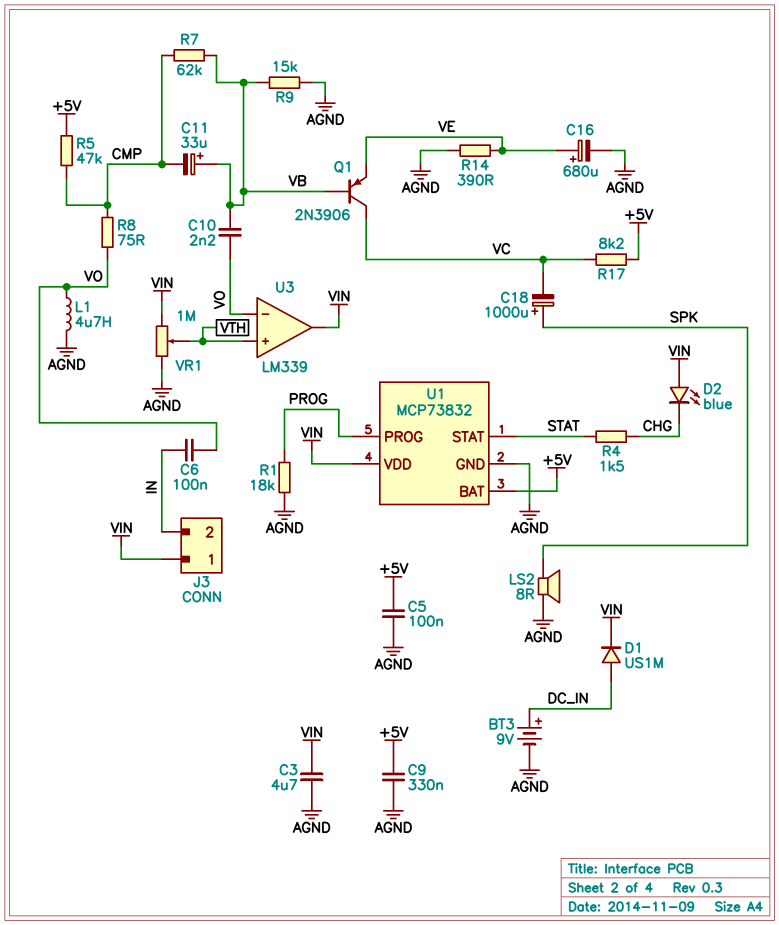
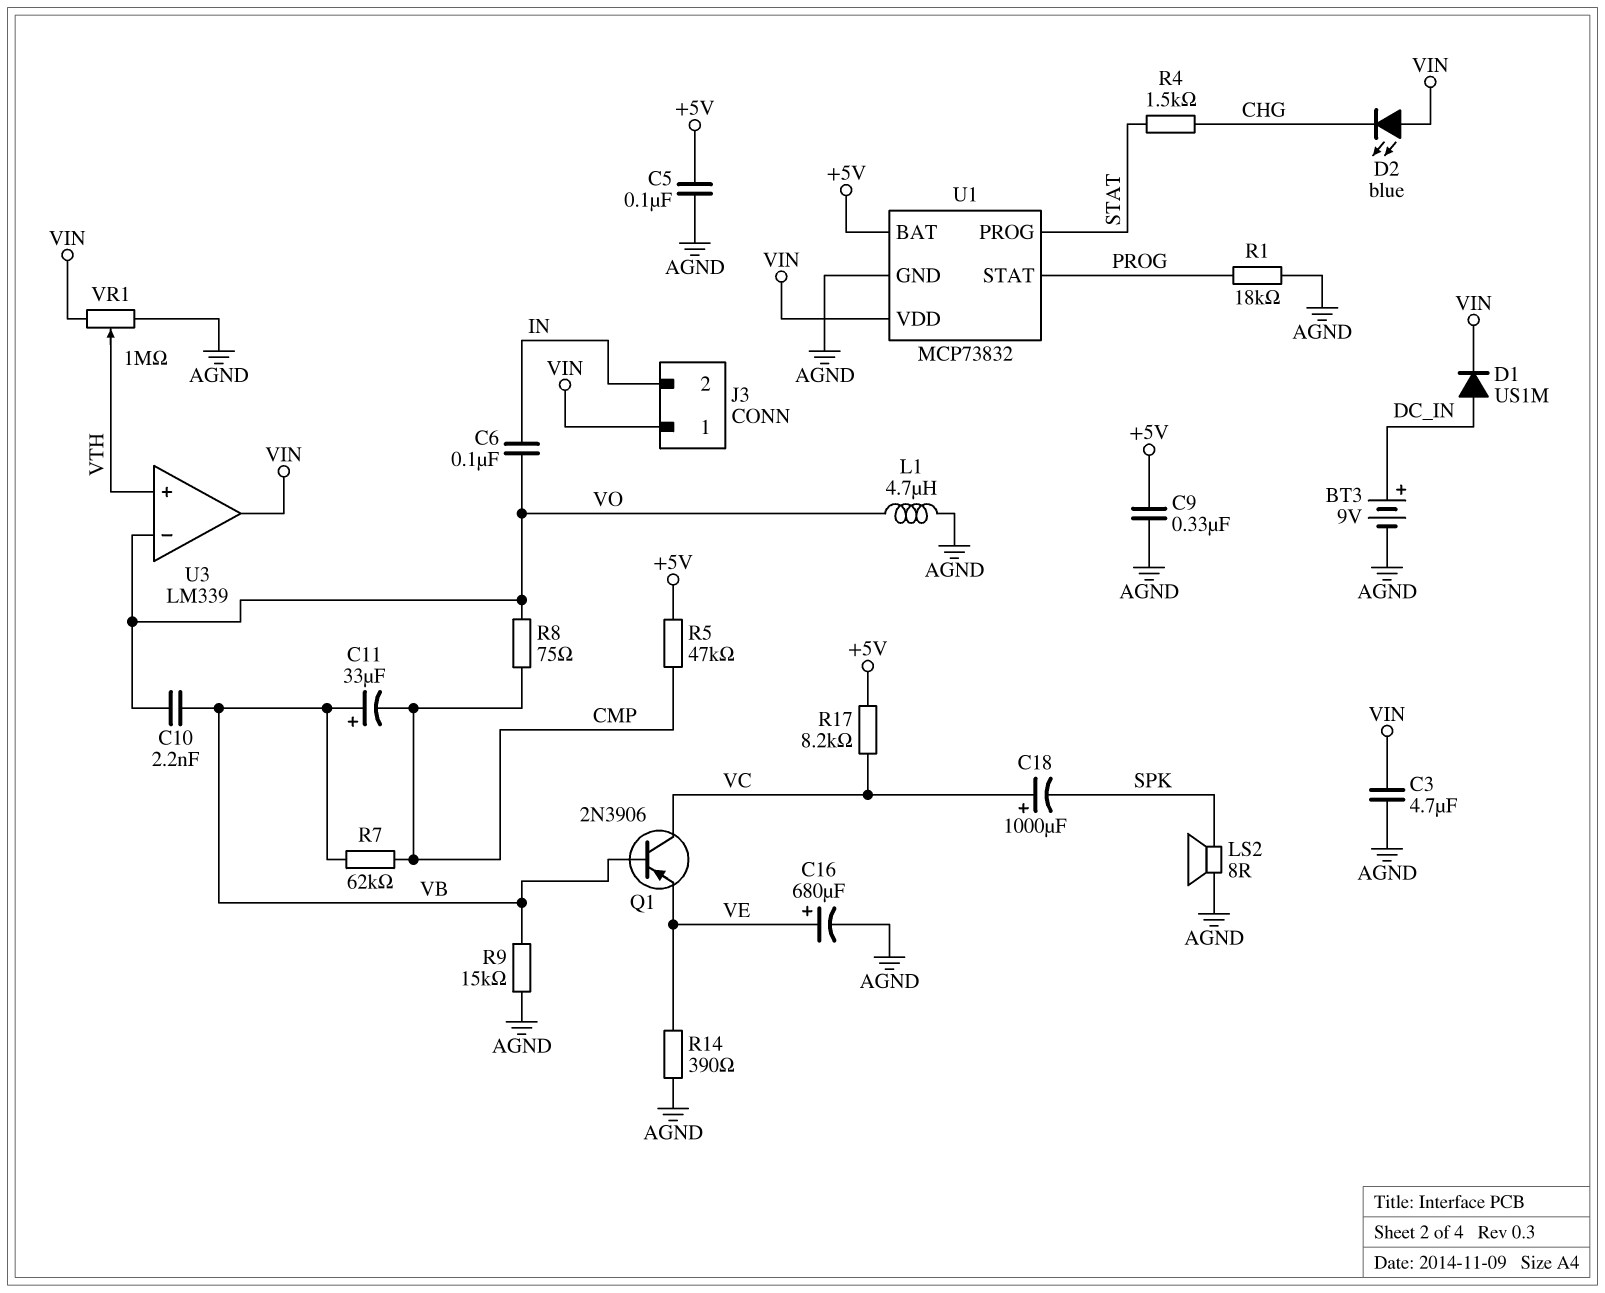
C18: 1000uF (plus SPK, minus VC) -> 1000uF (plus VC, minus SPK)
U1 pin PROG: PROG -> STAT
U1 pin STAT: STAT -> PROG

